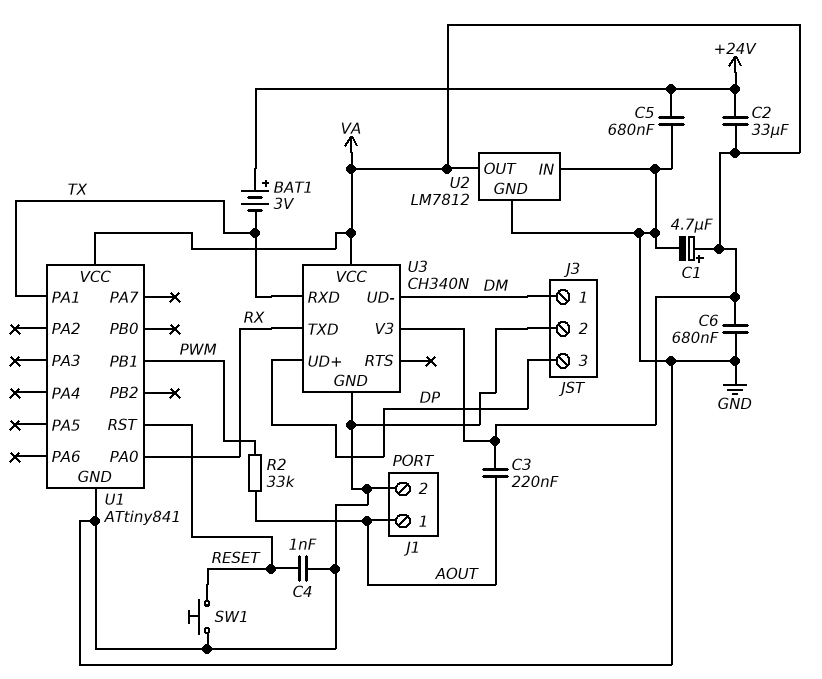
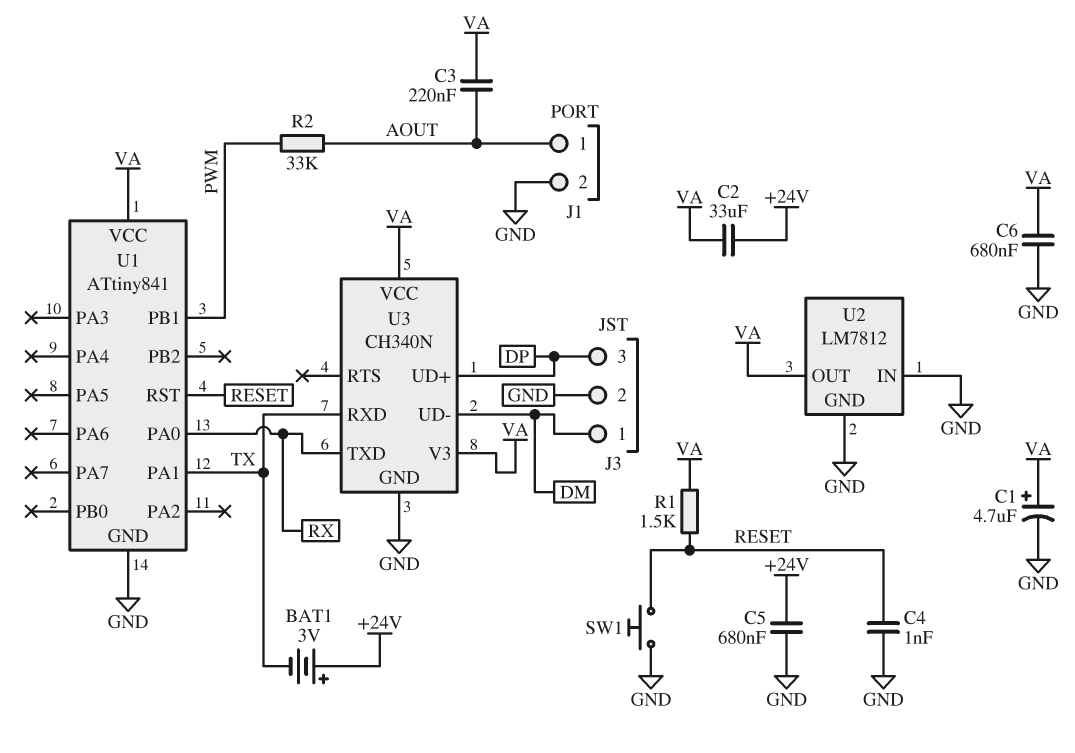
R1: none -> 1.5k (RESET, VA)

